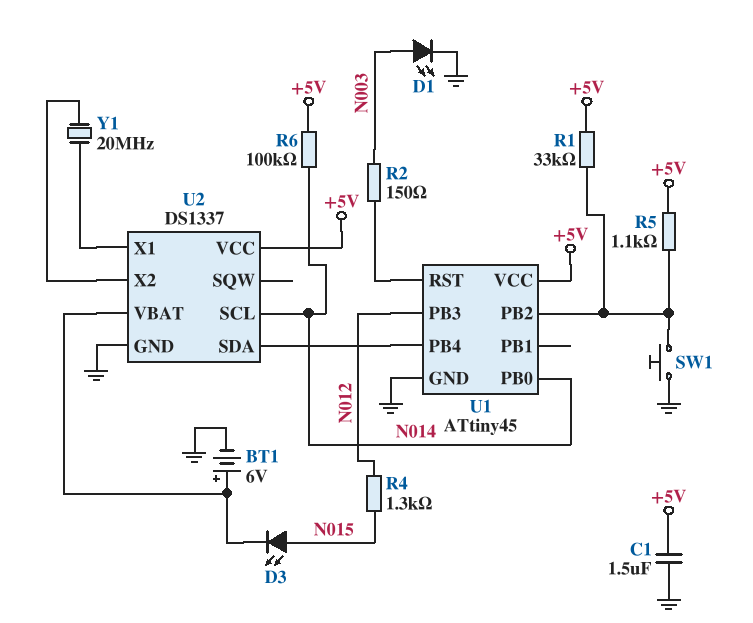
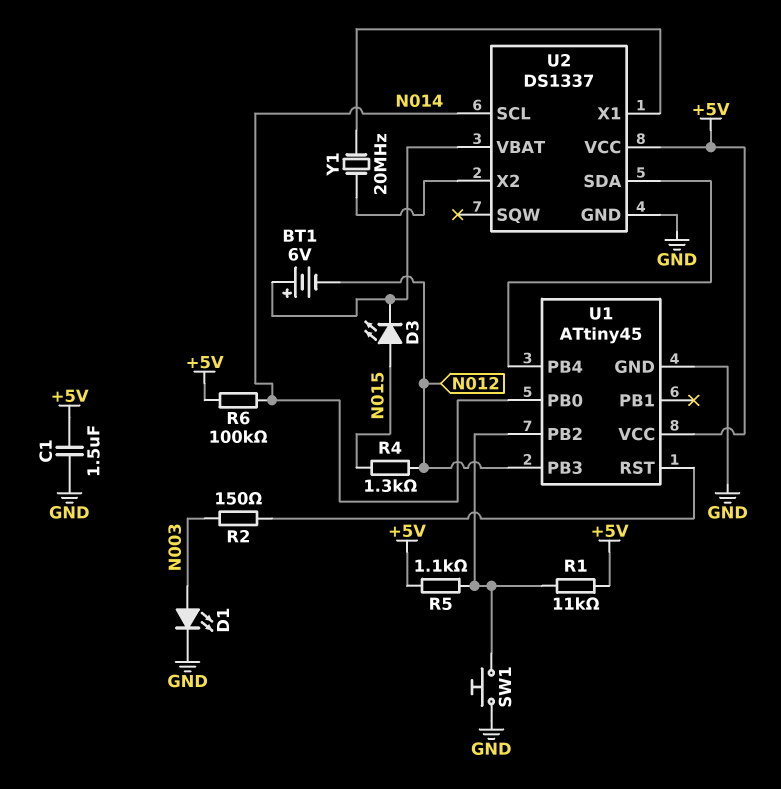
BT1: 6V (plus U2/VBAT, minus GND) -> 6V (plus U2/VBAT, minus N012)
R1: 33k (+5V, U1/PB2) -> 11k (+5V, U1/PB2)

